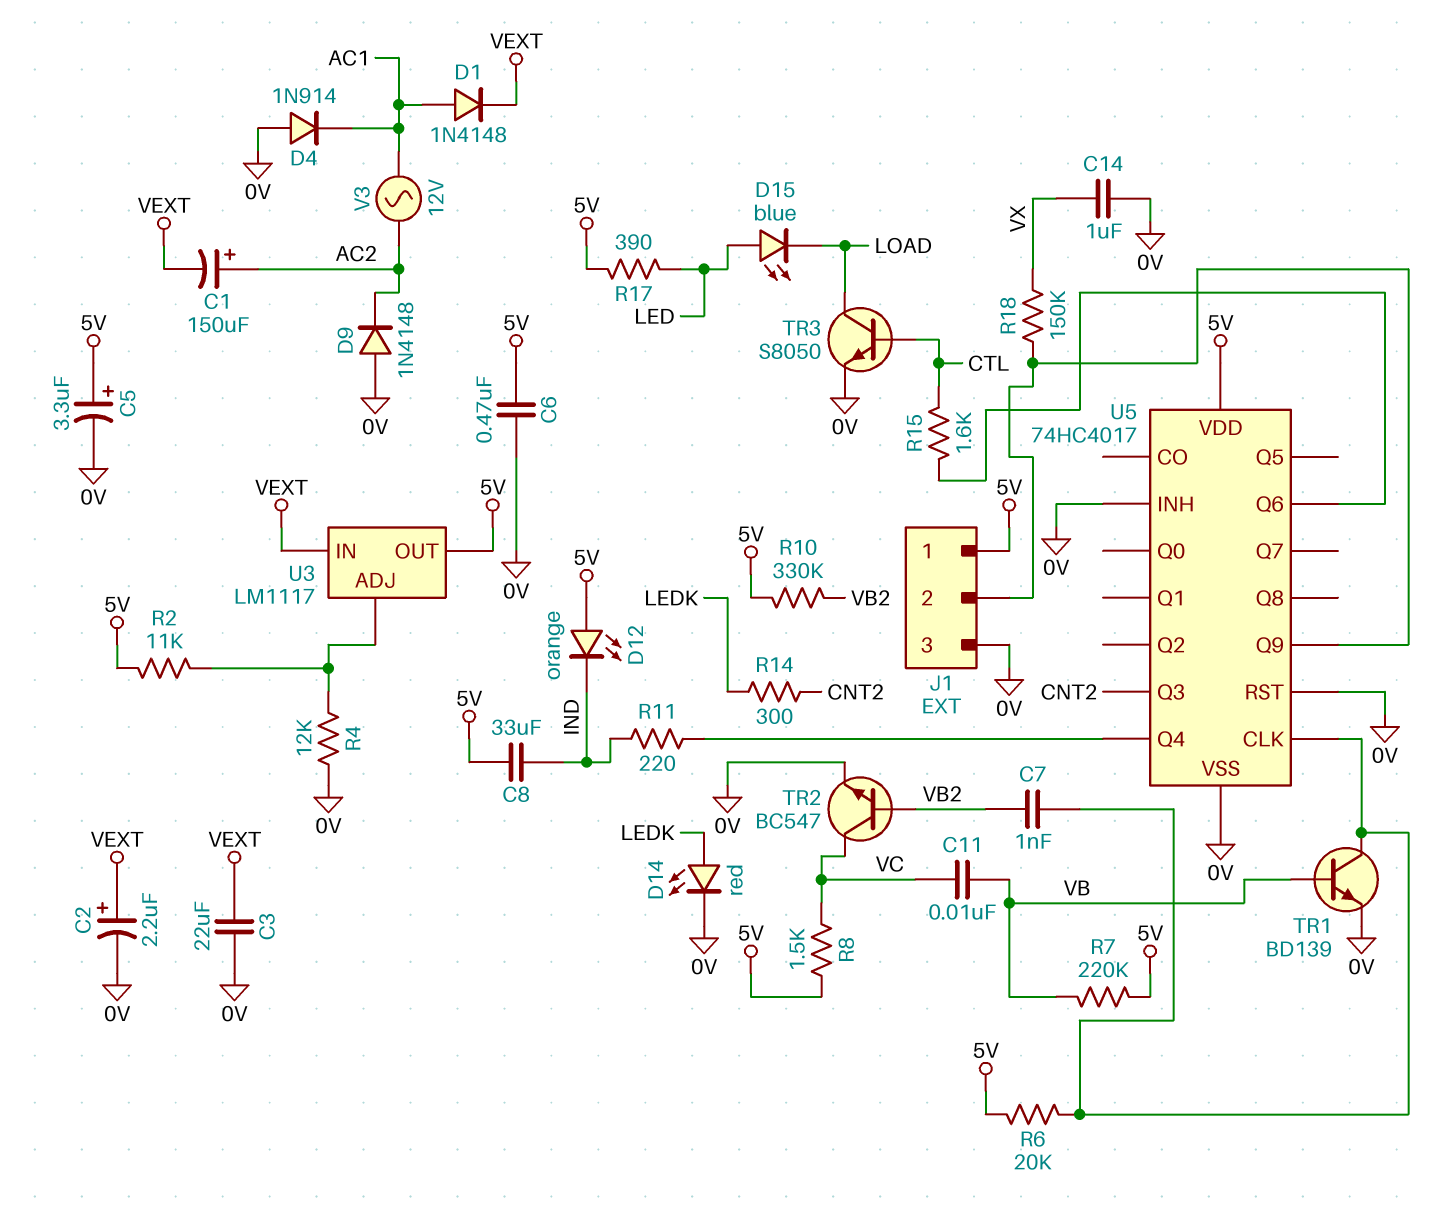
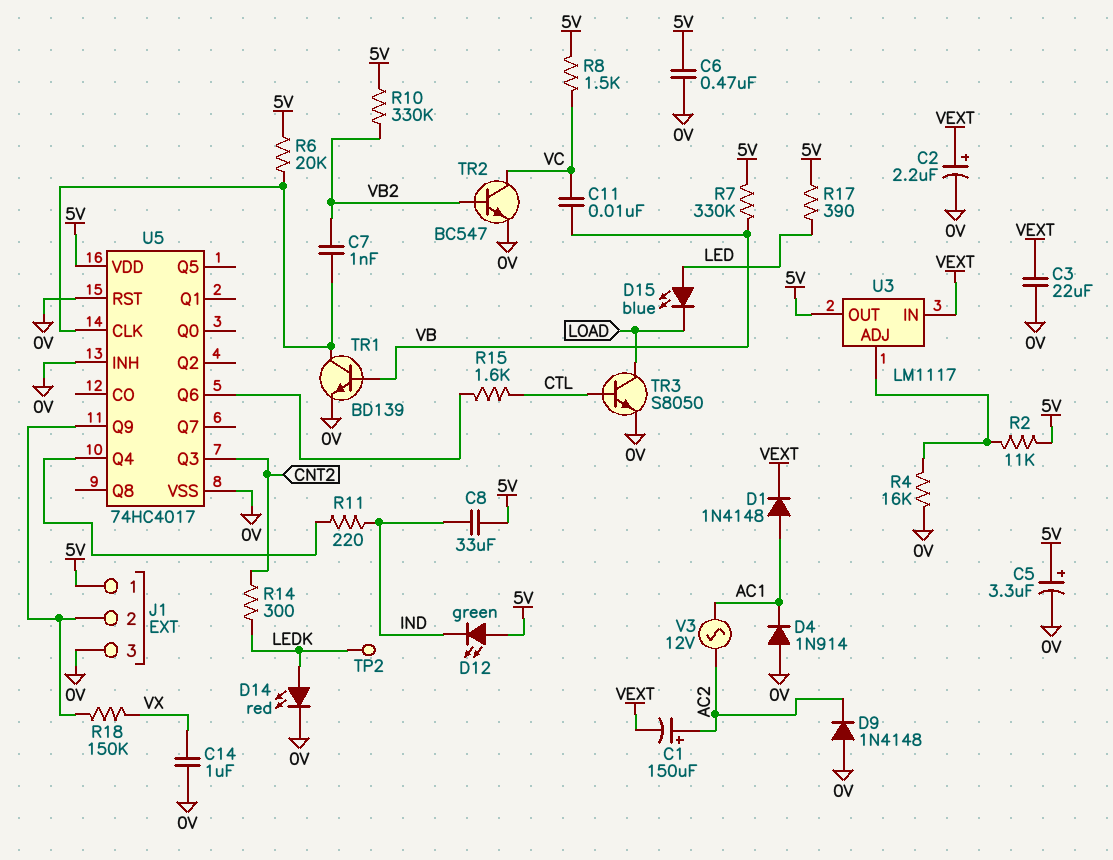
D12: LED orange (A 5V, K IND) -> LED green (A 5V, K IND)
R4: 12k (0V, U3/ADJ) -> 16k (0V, U3/ADJ)
R7: 220k (5V, VB) -> 330k (5V, VB)
TP2: none -> test point (LEDK)

